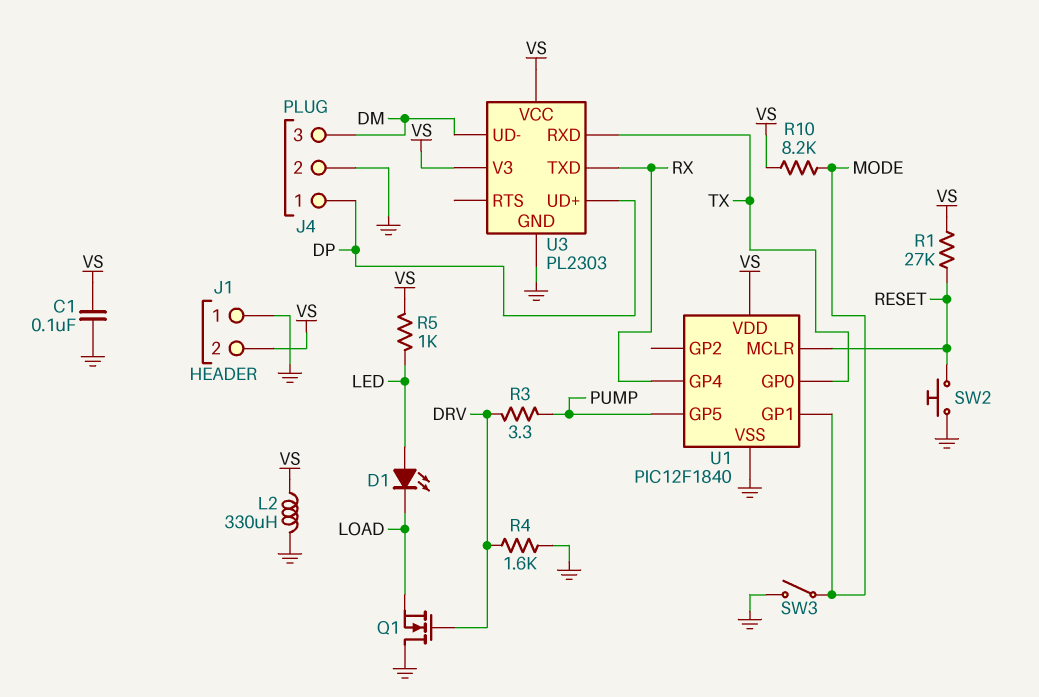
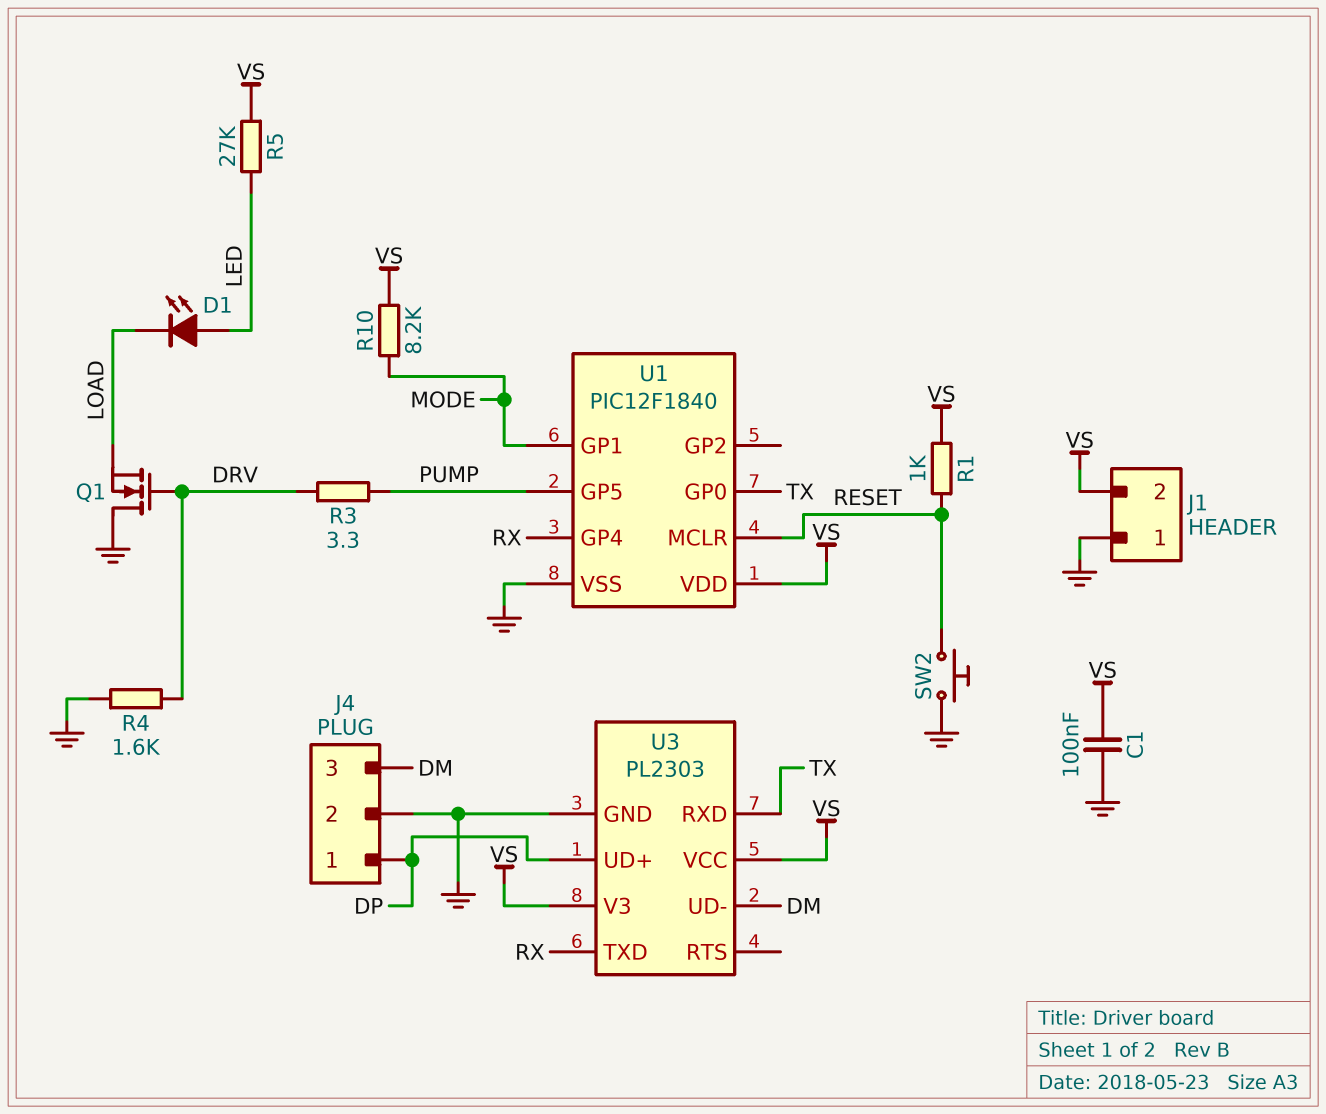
L2: 330uH (GND, VS) -> none
R1: 27k (RESET, VS) -> 1k (RESET, VS)
R5: 1k (LED, VS) -> 27k (LED, VS)
SW3: switch (GND, MODE) -> none

